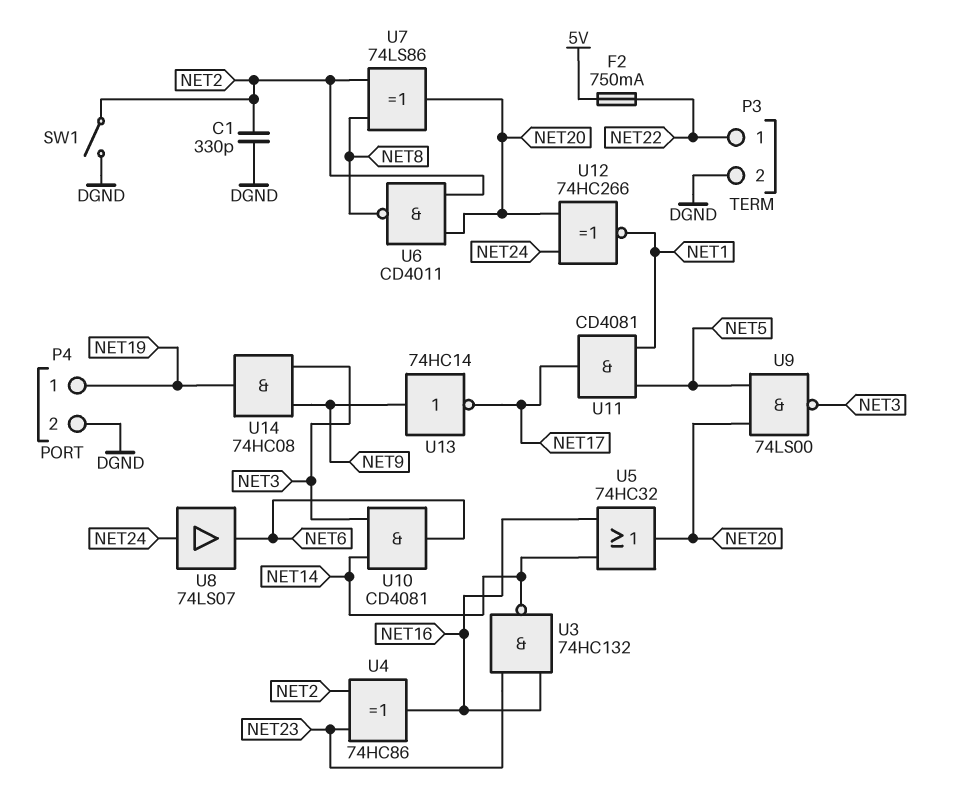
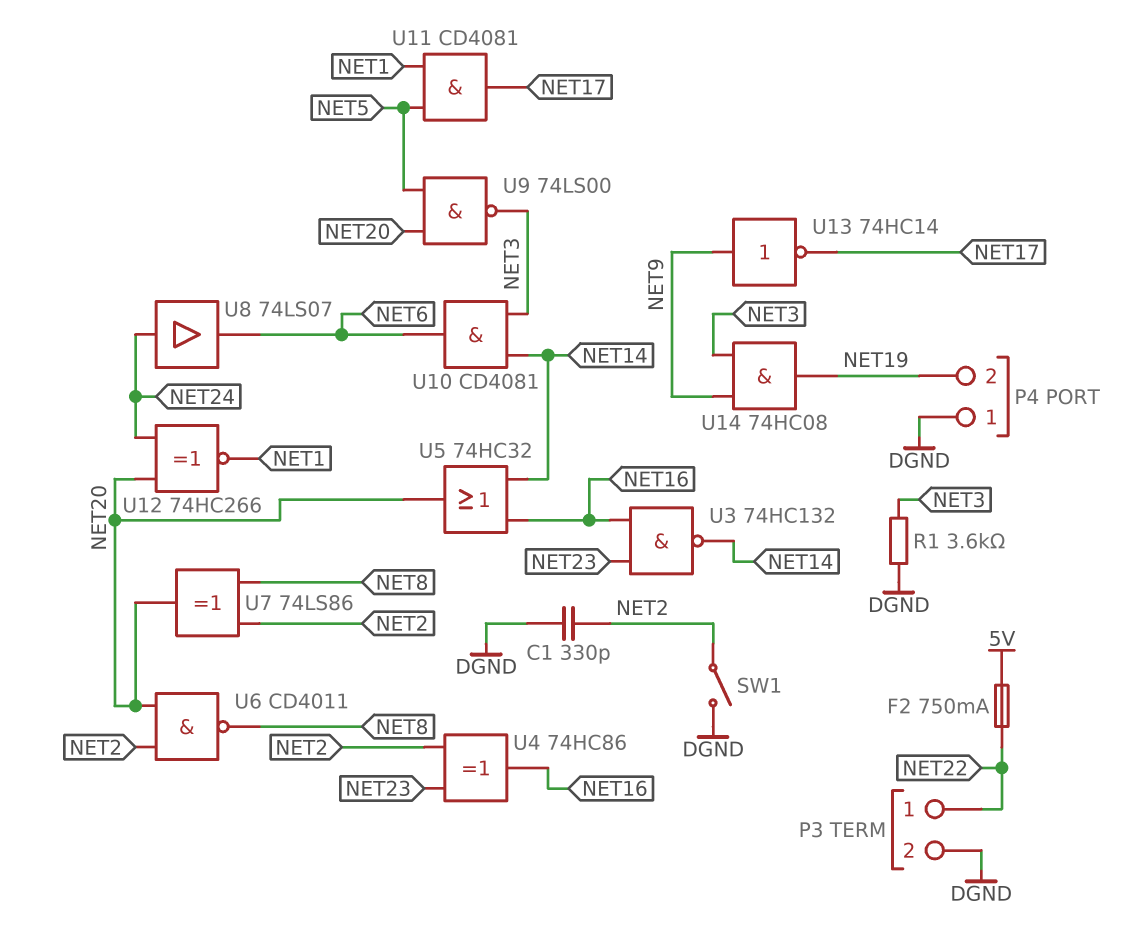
P4 pin 1: NET19 -> DGND
P4 pin 2: DGND -> NET19
R1: none -> 3.6k (DGND, NET3)

